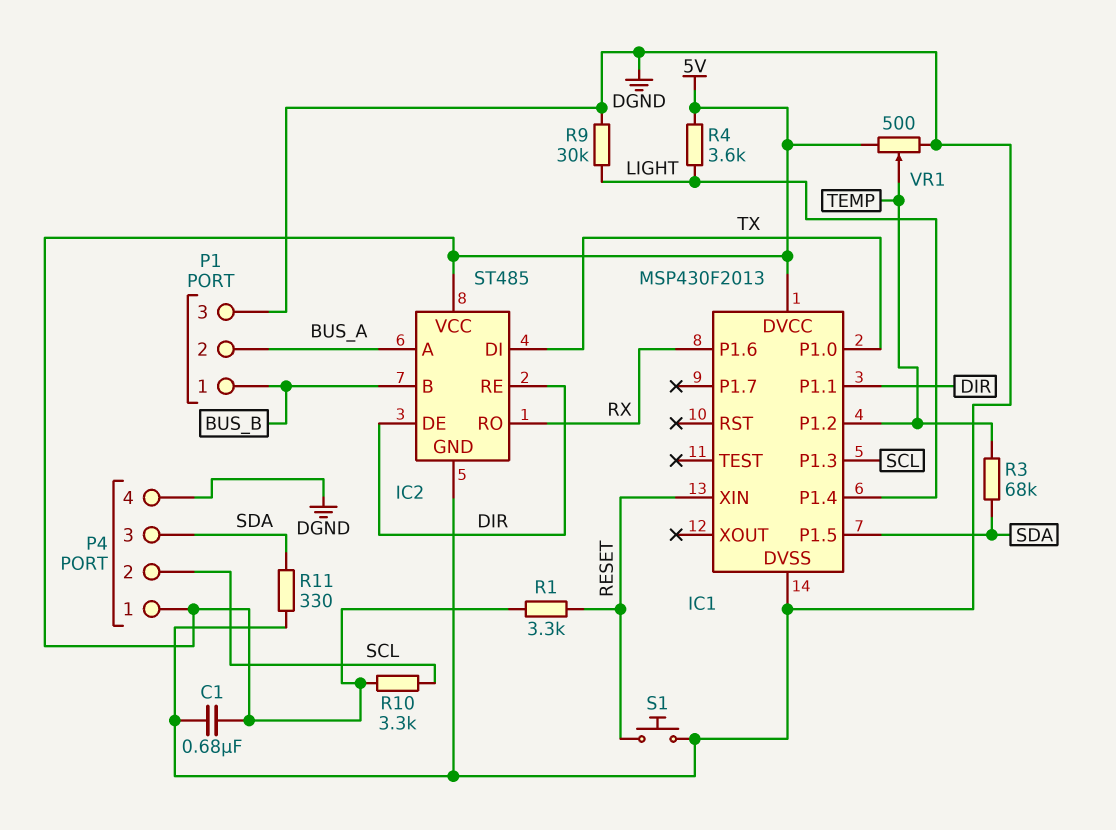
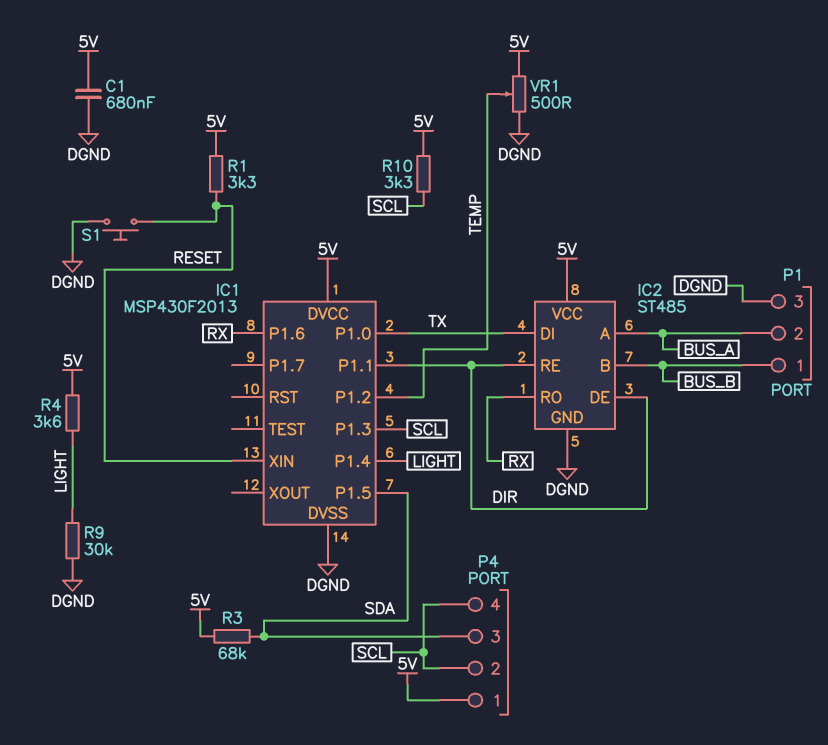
P4 pin 4: DGND -> SCL
R3: 68k (SDA, TEMP) -> 68k (5V, SDA)
R11: 330 (DGND, SDA) -> none

